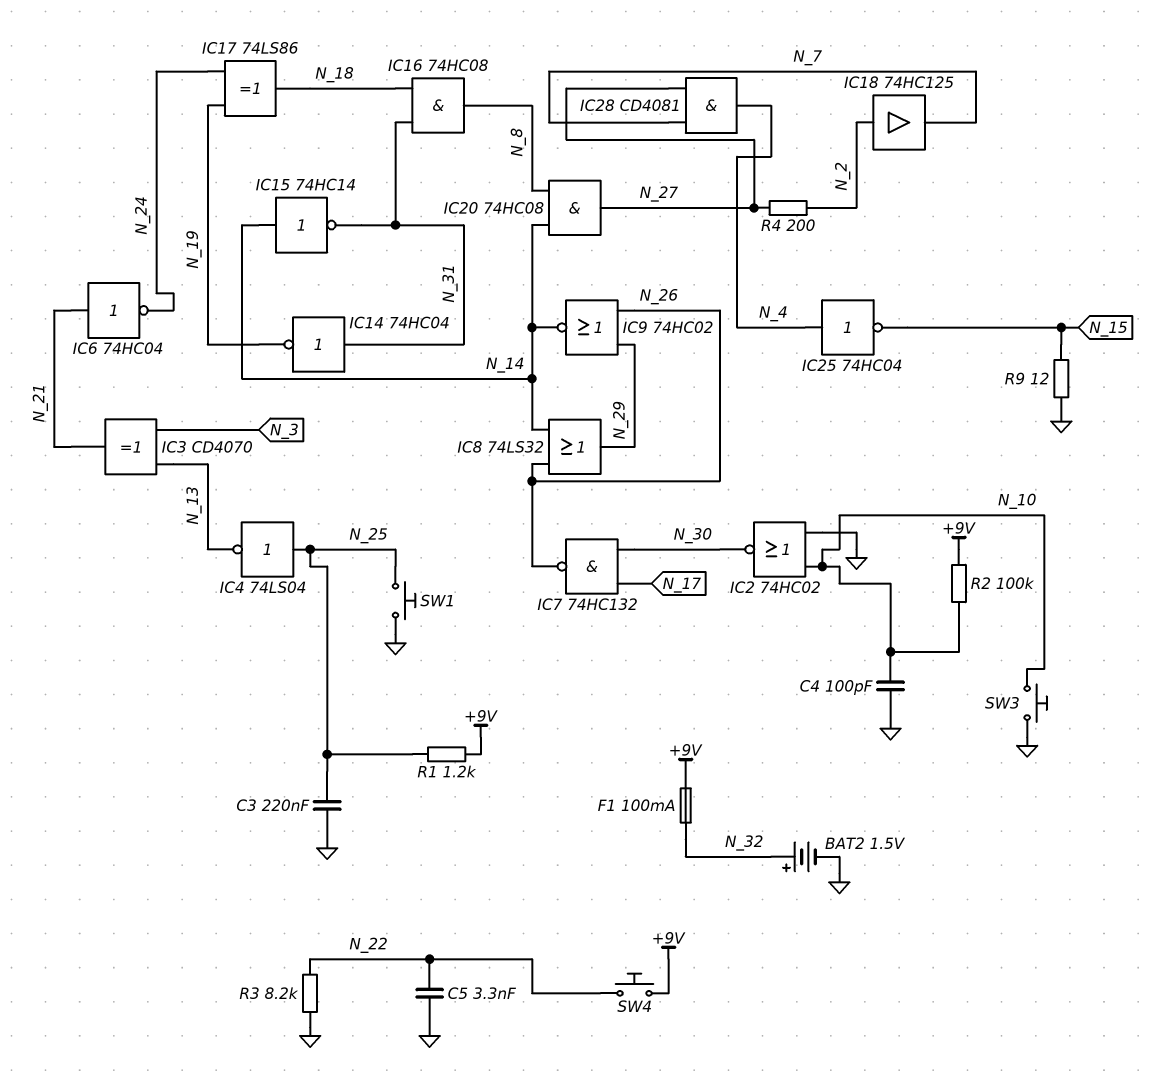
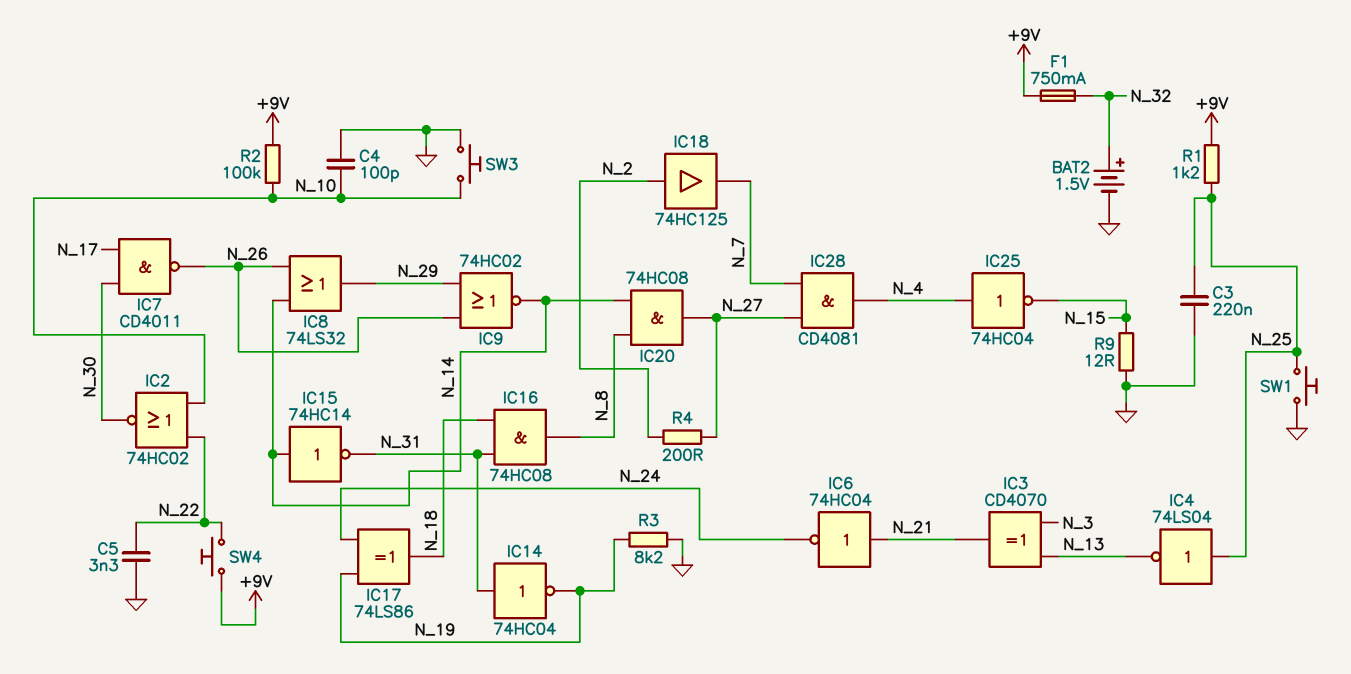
F1: 100mA (+9V, N_32) -> 750mA (+9V, N_32)
IC2: NOR 74HC02 (in GND, in N_10, out N_30) -> NOR 74HC02 (in N_10, in N_22, out N_30)
IC7: NAND 74HC132 (in N_17, in N_30, out N_26) -> NAND CD4011 (in N_17, in N_30, out N_26)
R3: 8.2k (GND, N_22) -> 8.2k (GND, N_19)

